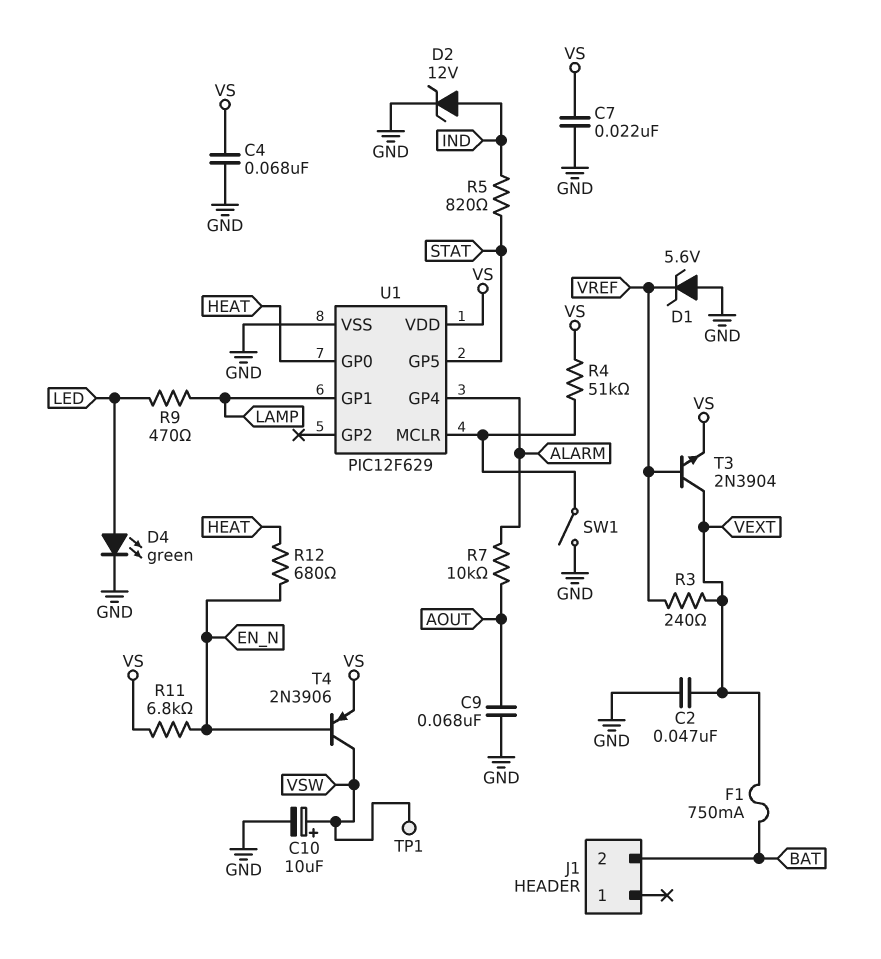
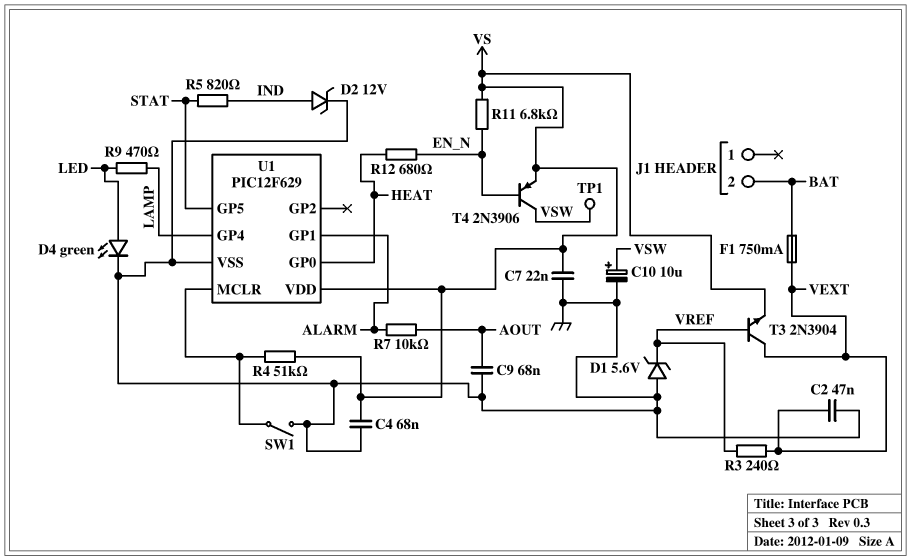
U1 pin GP1: LAMP -> ALARM
U1 pin GP4: ALARM -> LAMP

